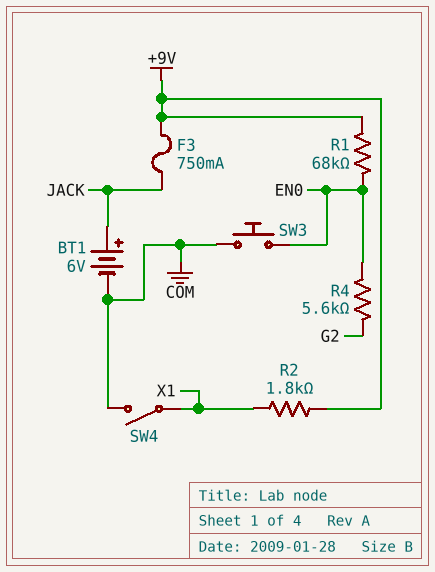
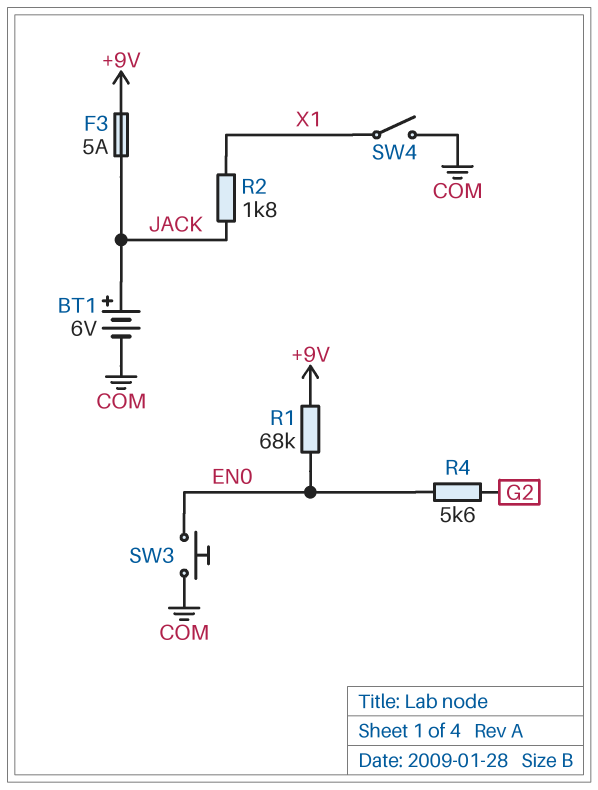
F3: 750mA (+9V, JACK) -> 5A (+9V, JACK)
R2: 1.8k (+9V, X1) -> 1.8k (JACK, X1)

